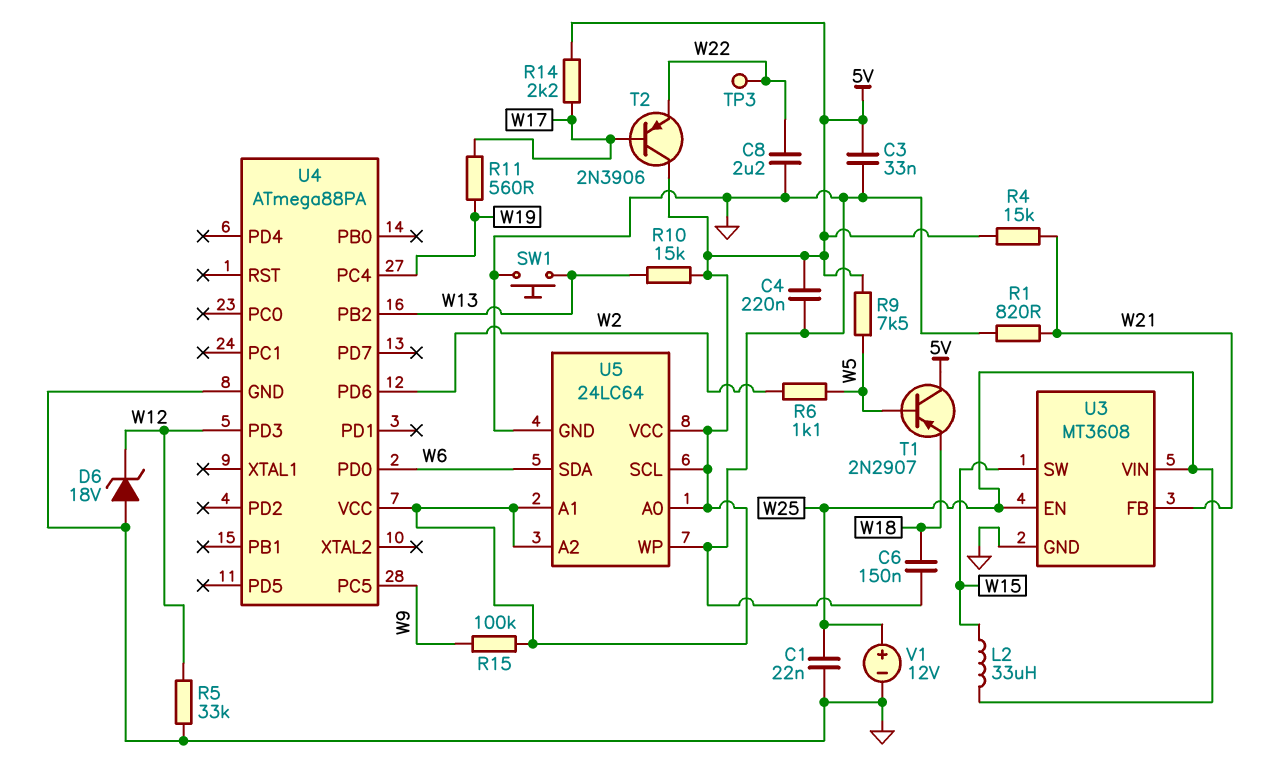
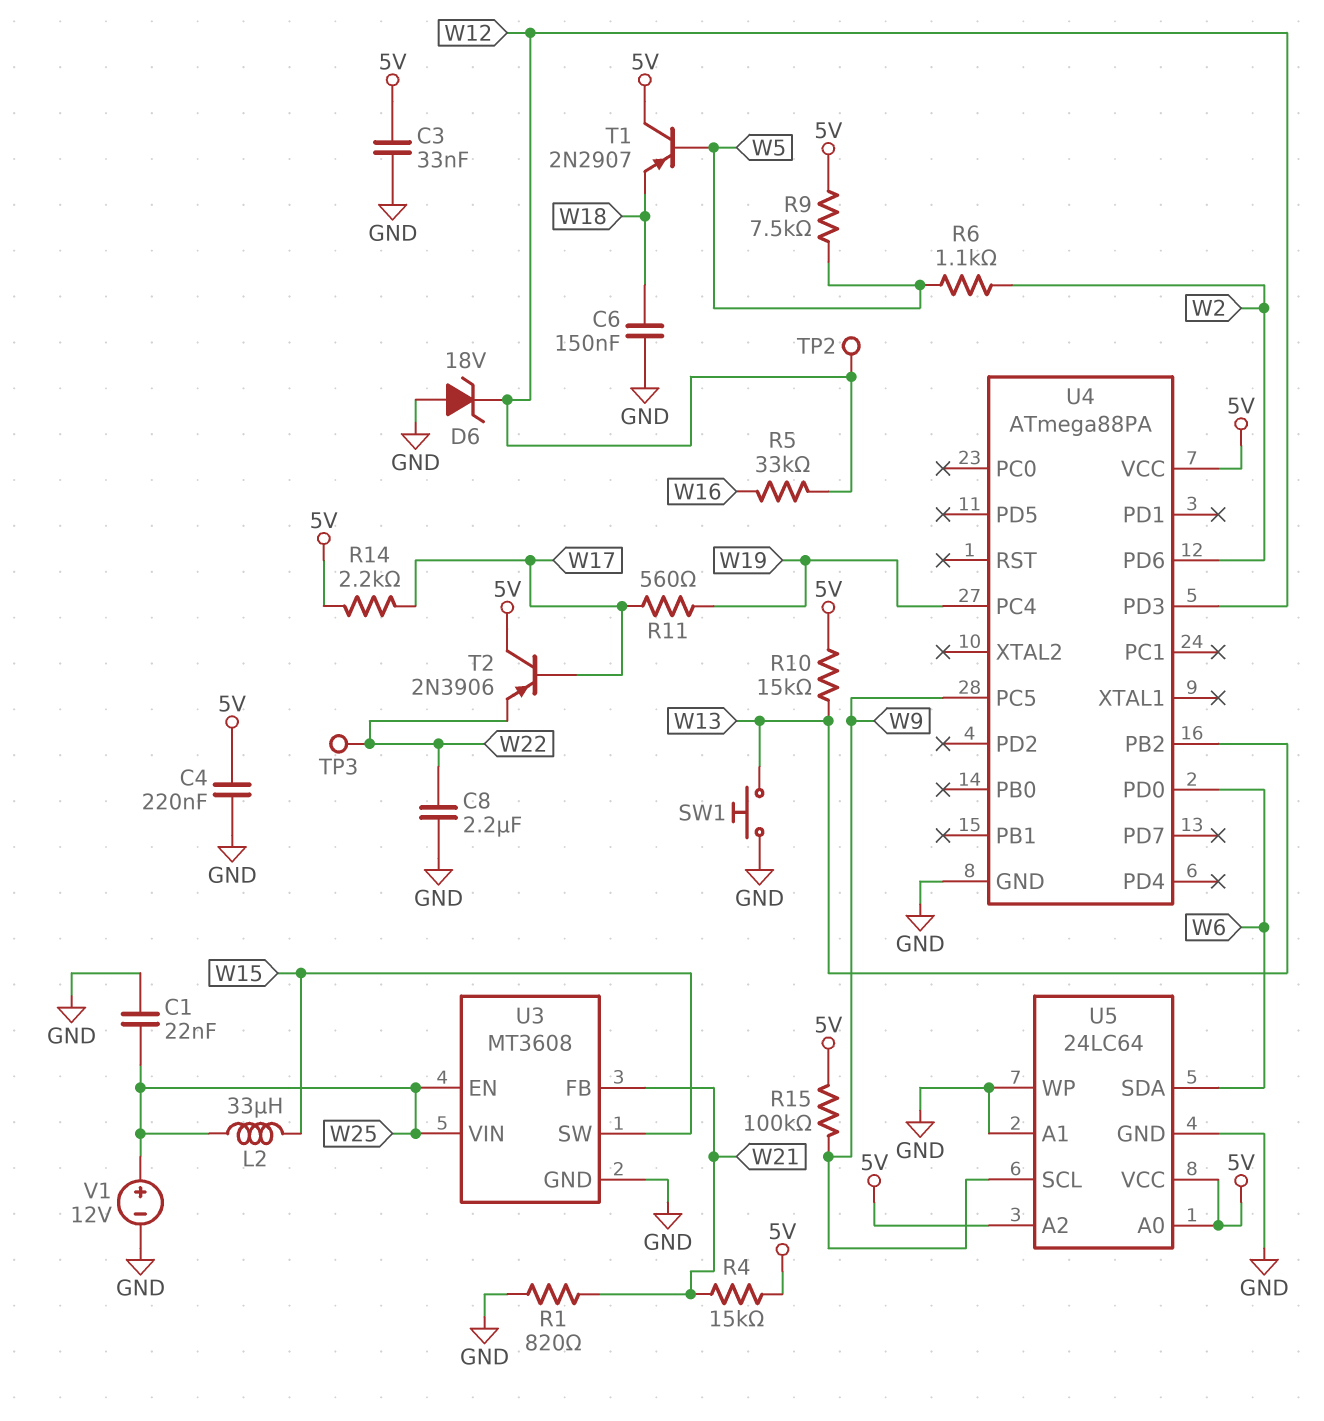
R5: 33k (GND, W12) -> 33k (W12, W16)
TP2: none -> test point (W12)
U5 pin A1: 5V -> GND
U5 pin SCL: 5V -> W9

